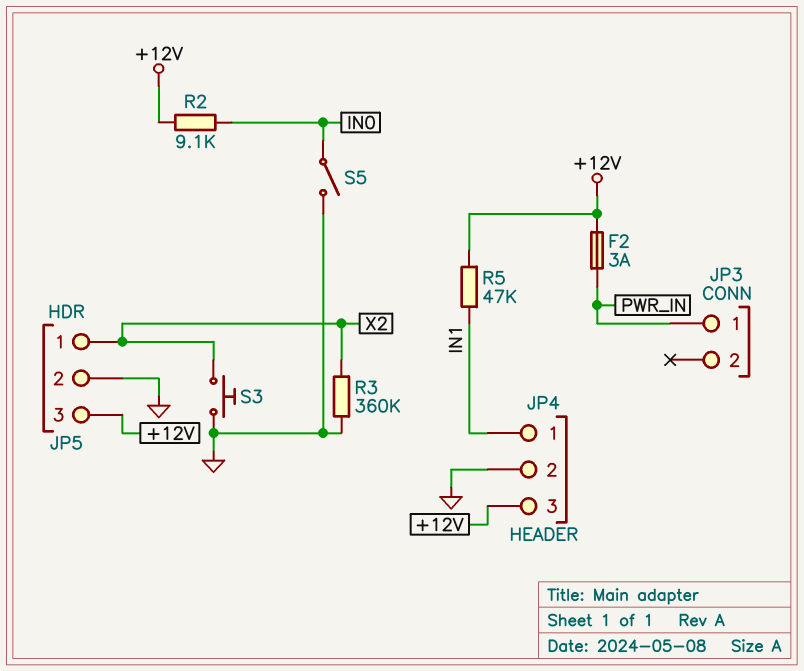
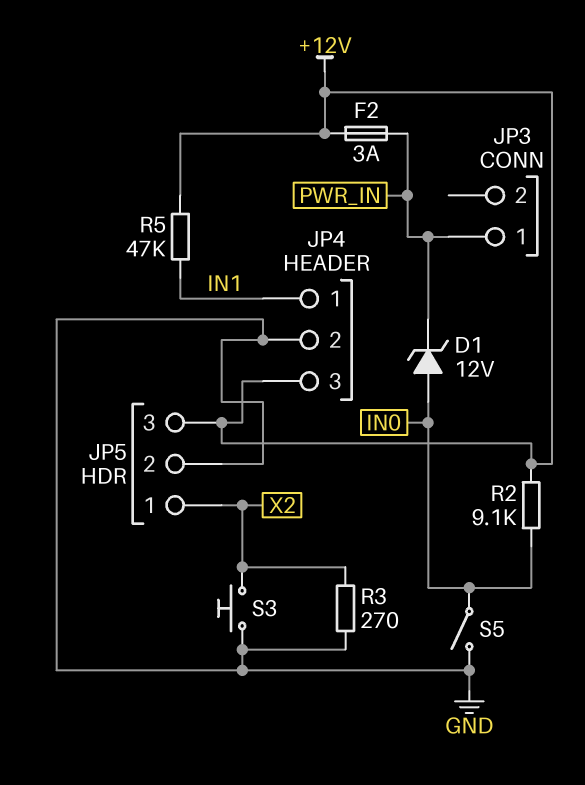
D1: none -> zener 12V (A IN0, K PWR_IN)
R3: 360k (GND, X2) -> 270 (GND, X2)

